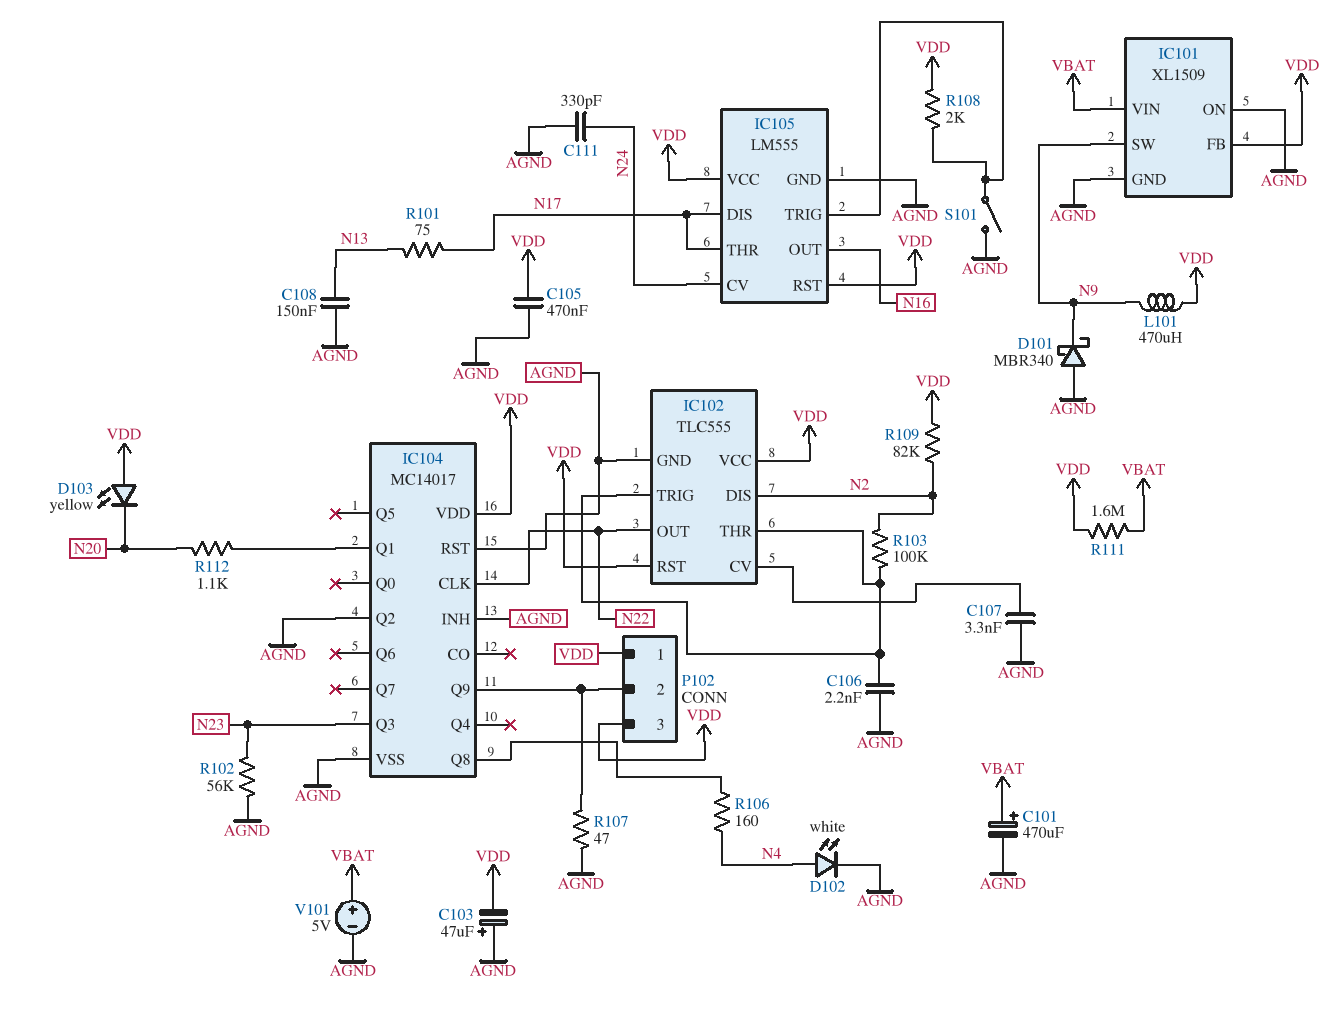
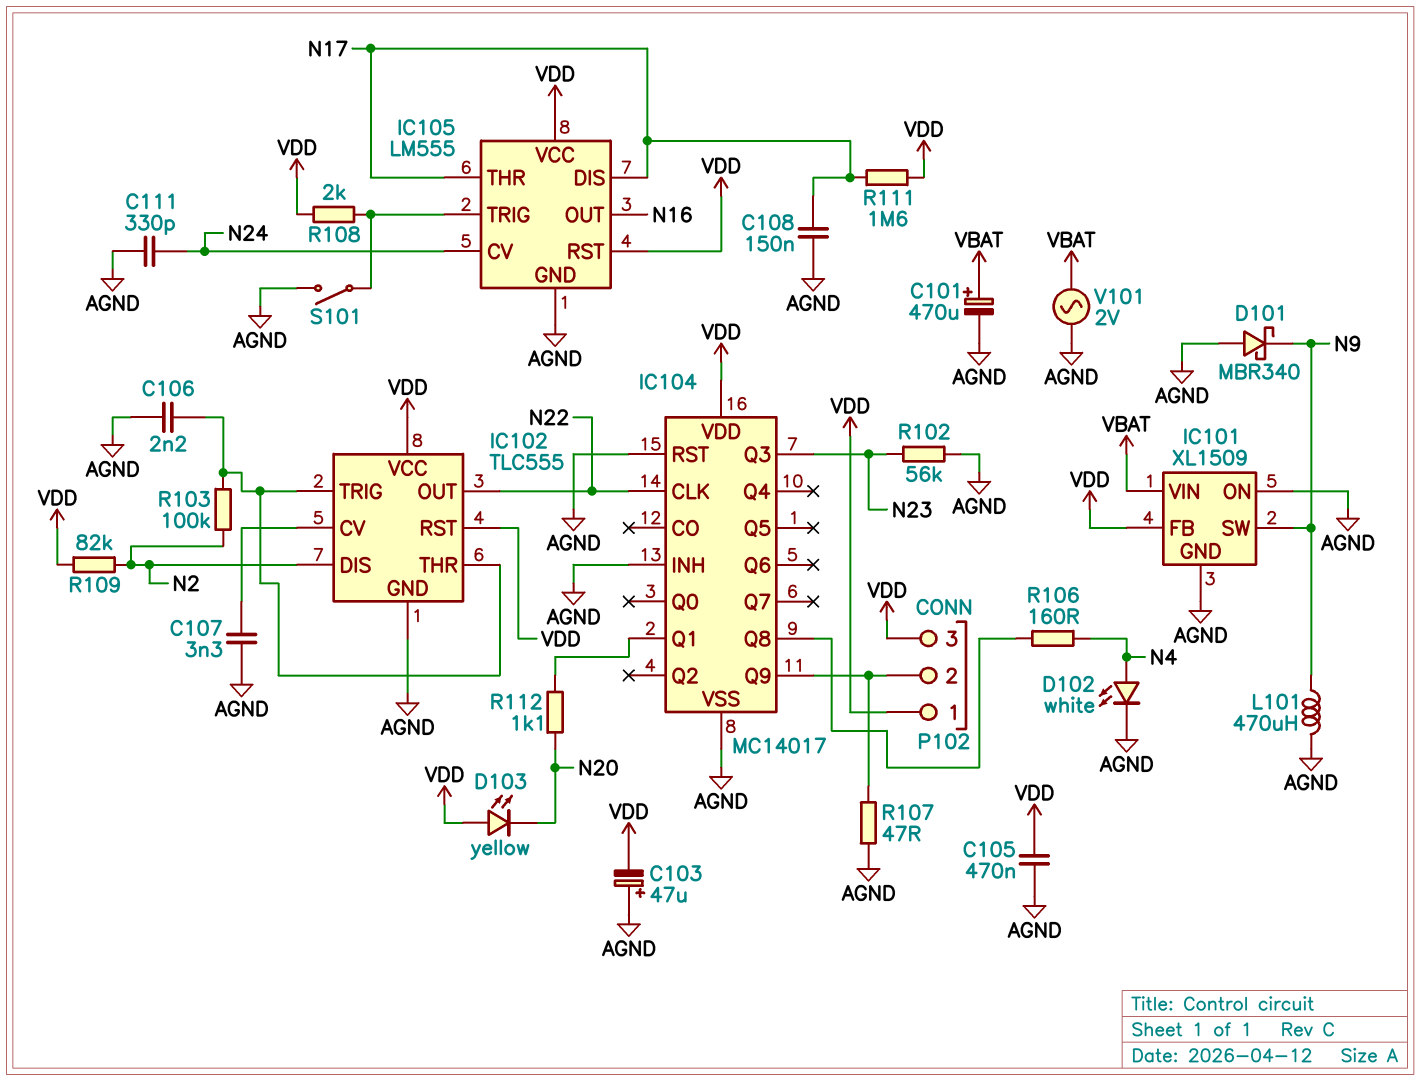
C108: 150nF (AGND, N13) -> 150nF (AGND, N17)
IC104 pin Q2: AGND -> none
L101: 470uH (N9, VDD) -> 470uH (AGND, N9)
R101: 75 (N13, N17) -> none
R111: 1.6M (VBAT, VDD) -> 1.6M (N17, VDD)
V101: 5V (plus VBAT, minus AGND) -> AC 2V (AGND, VBAT)

